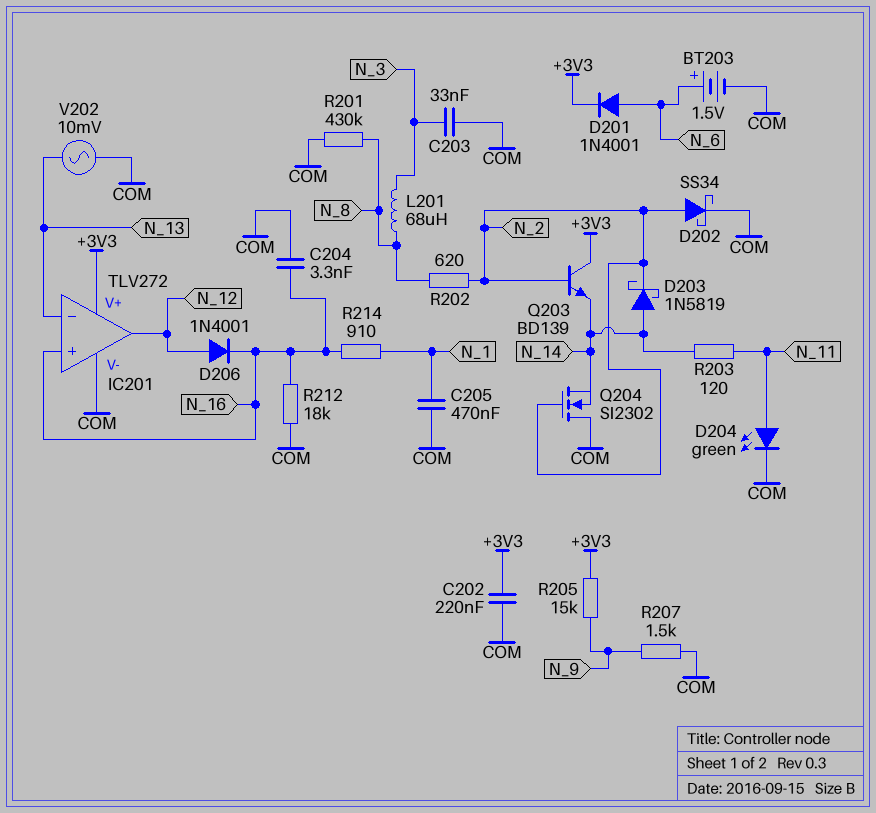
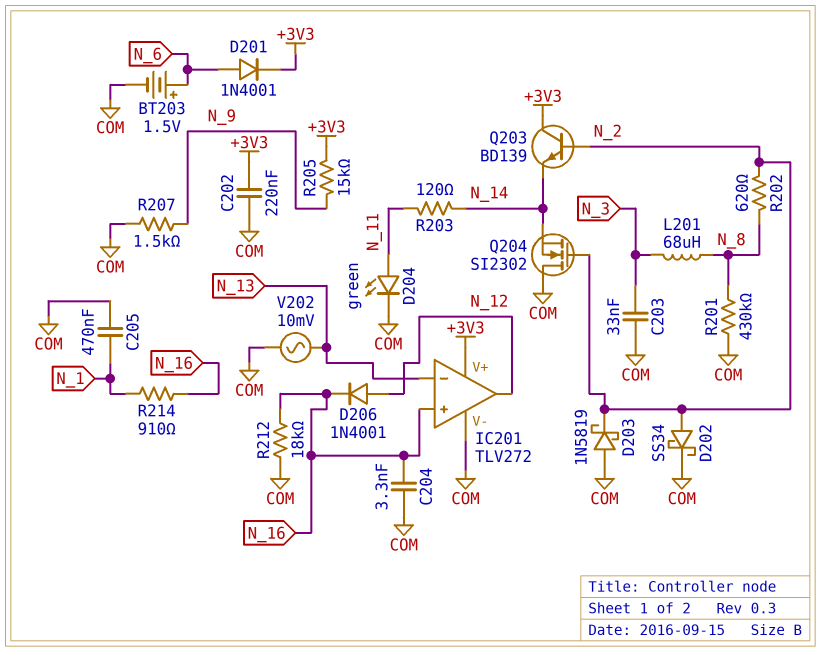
D203: schottky 1N5819 (A N_14, K N_2) -> schottky 1N5819 (A COM, K N_2)

